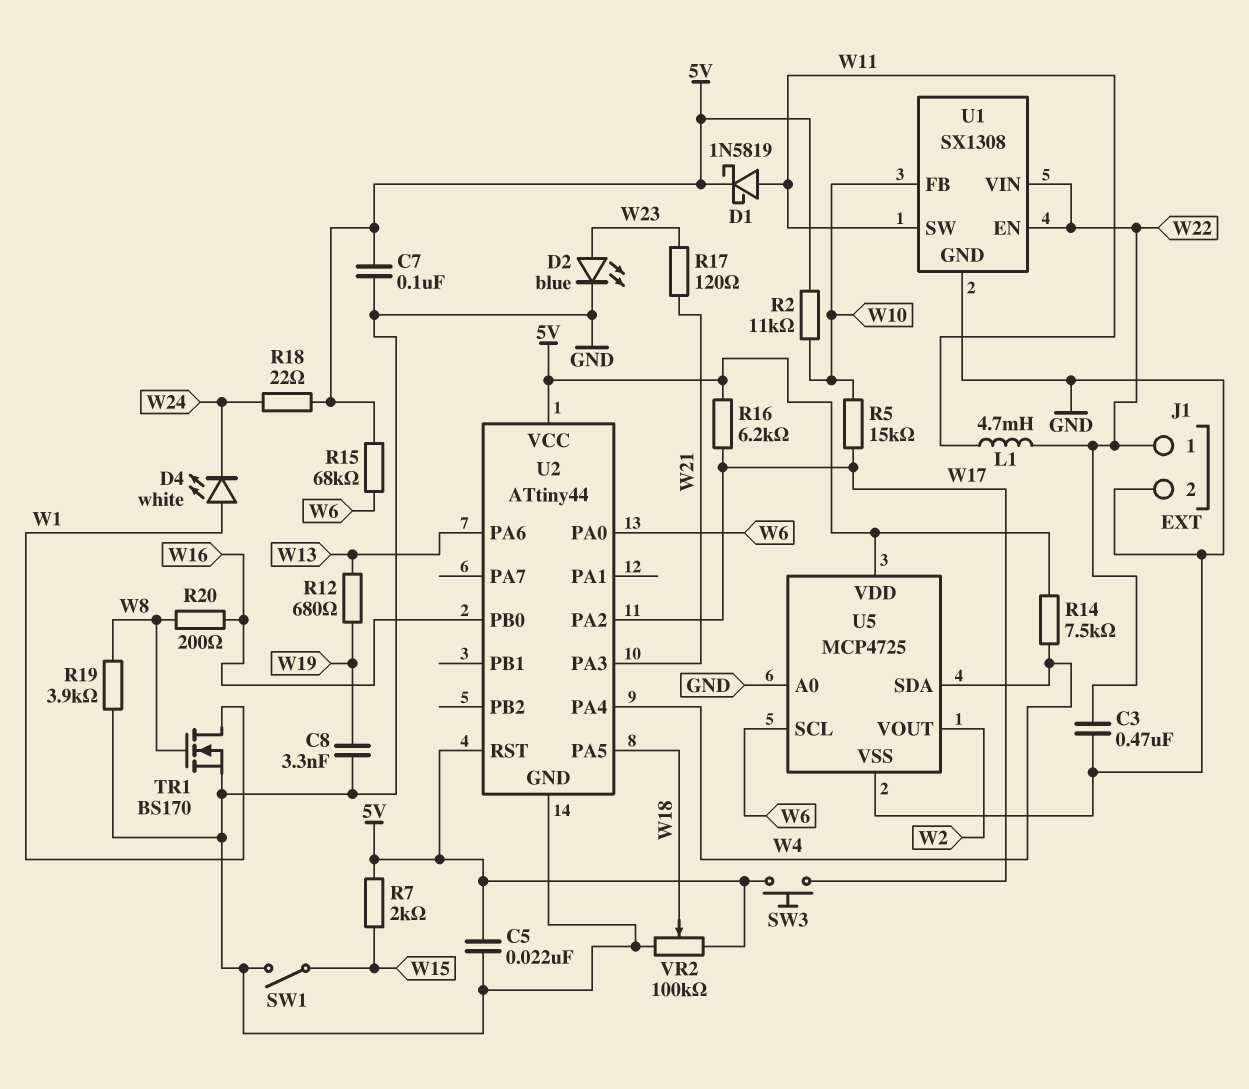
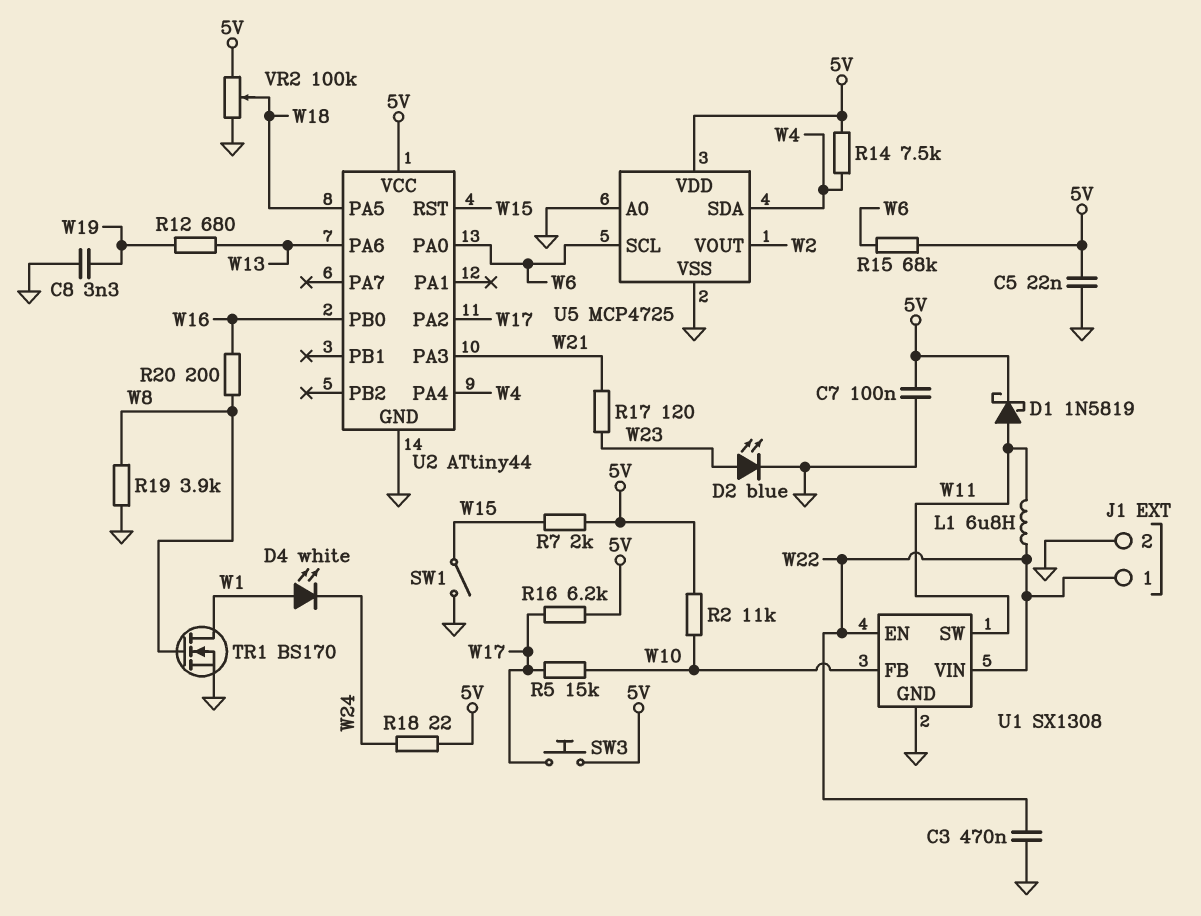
L1: 4.7mH (W11, W22) -> 6.8uH (W11, W22)
U2 pin RST: 5V -> W15

